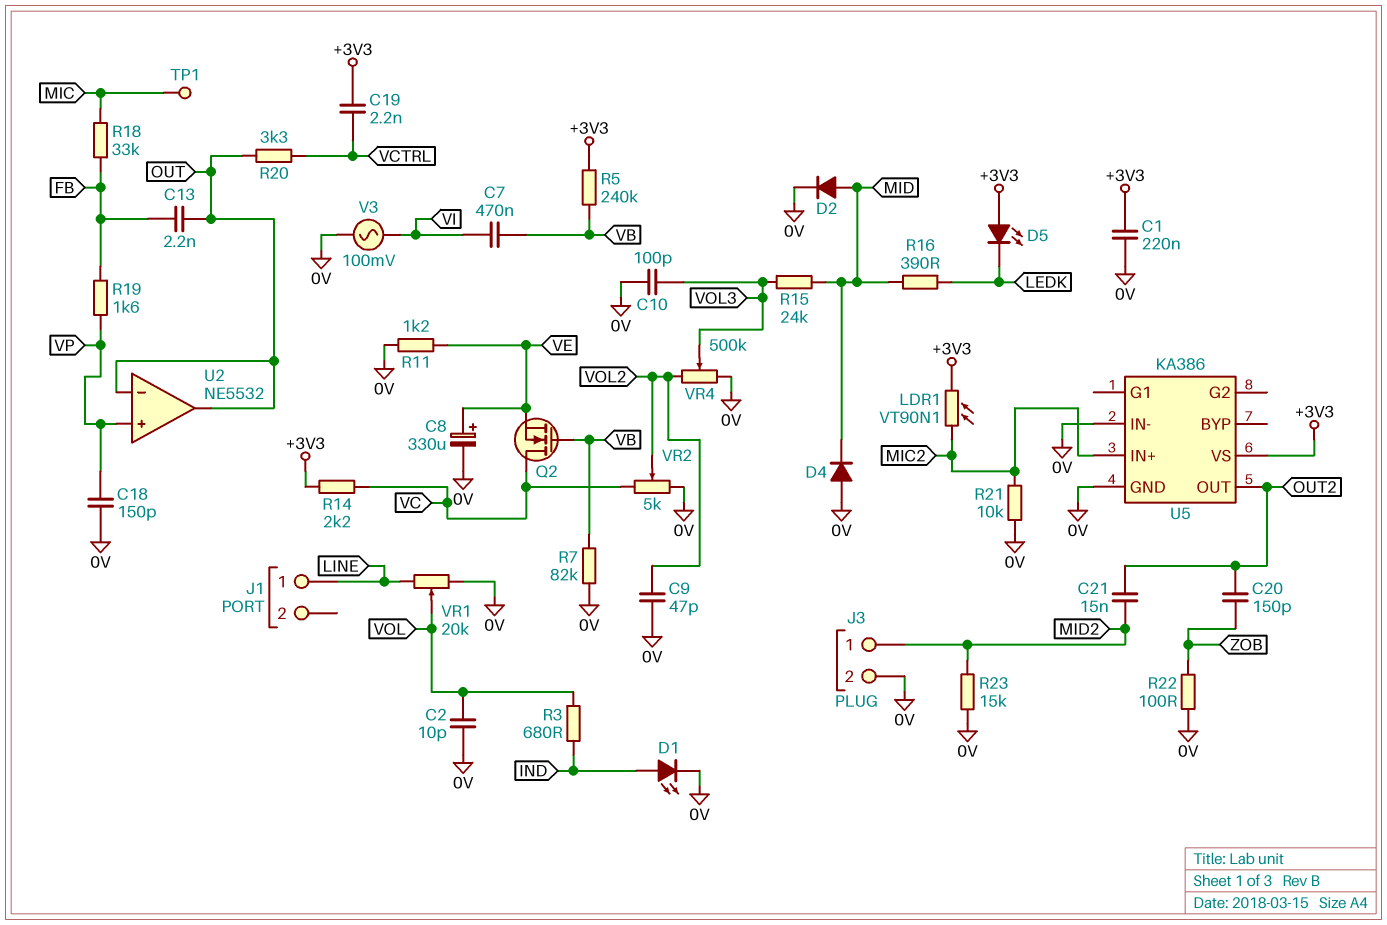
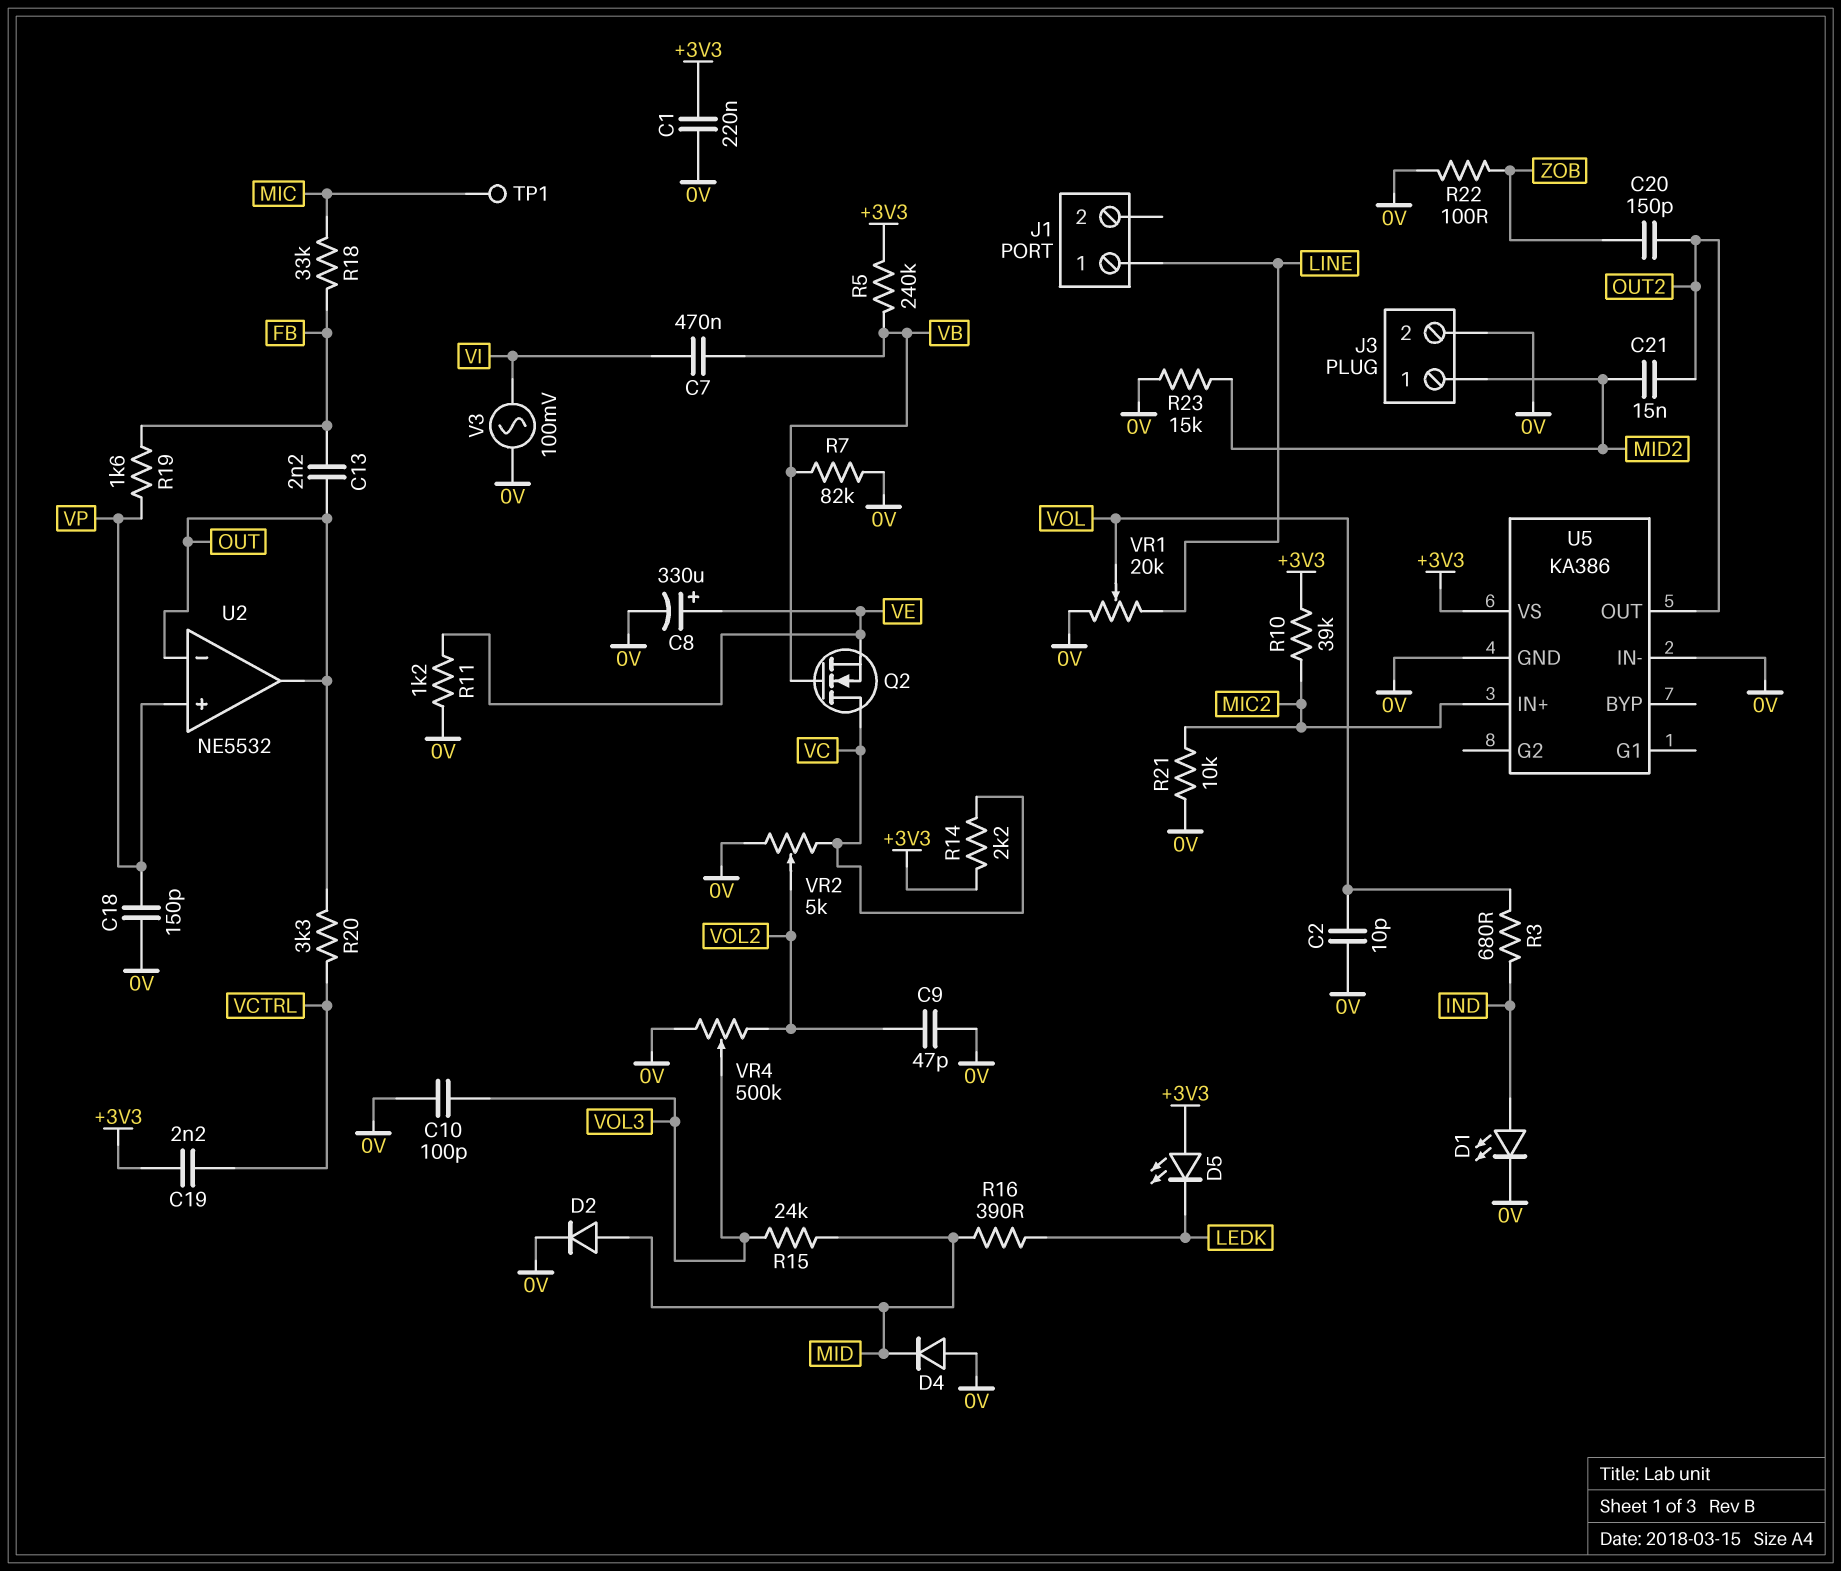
LDR1: VT90N1 (+3V3, MIC2) -> none
R10: none -> 39k (+3V3, MIC2)

